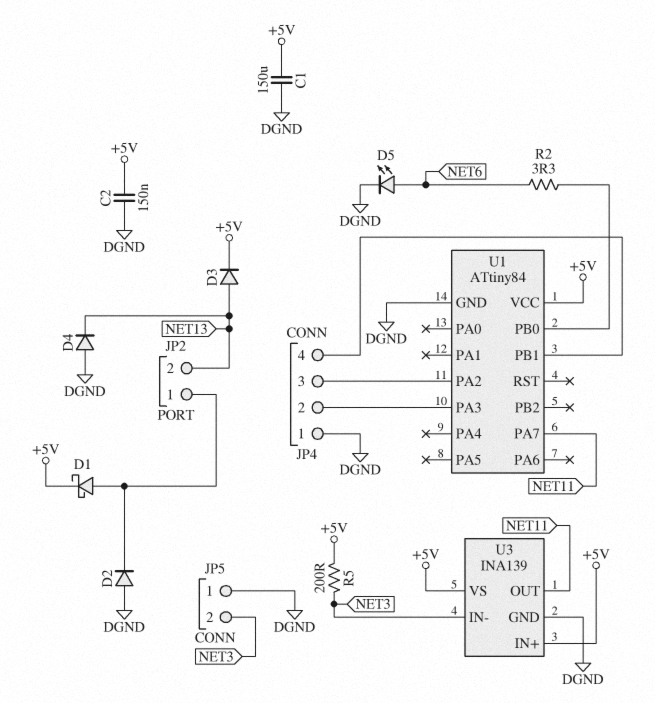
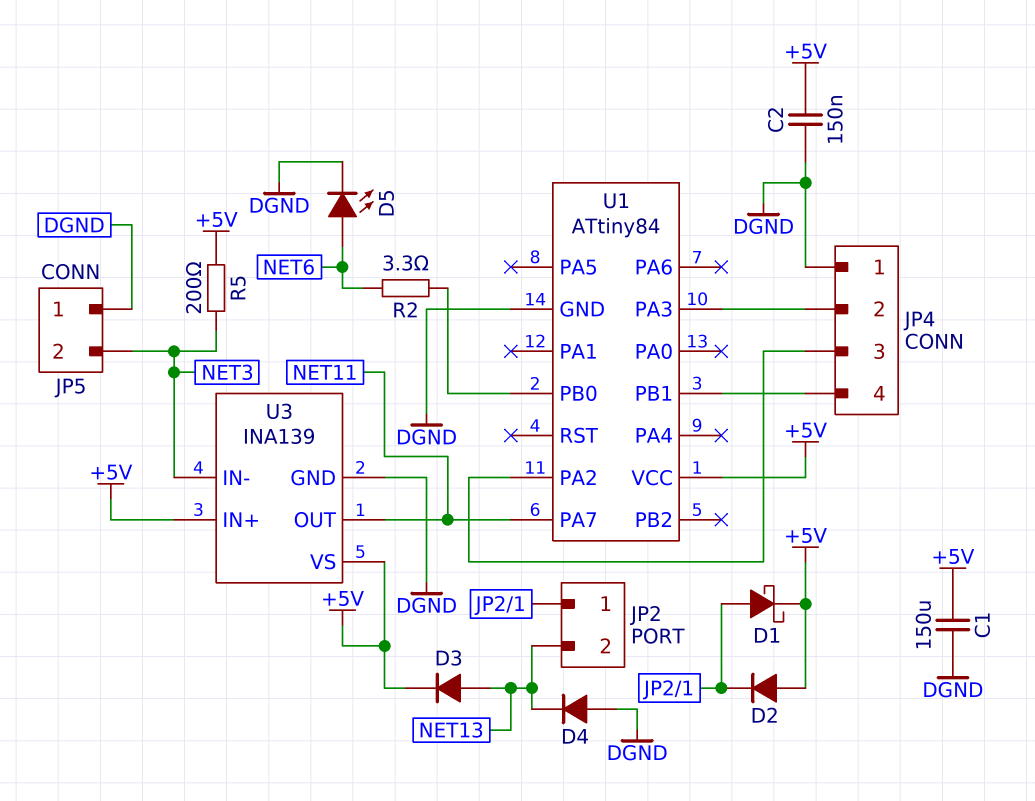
D2: diode (A DGND, K JP2/1) -> diode (A +5V, K JP2/1)

